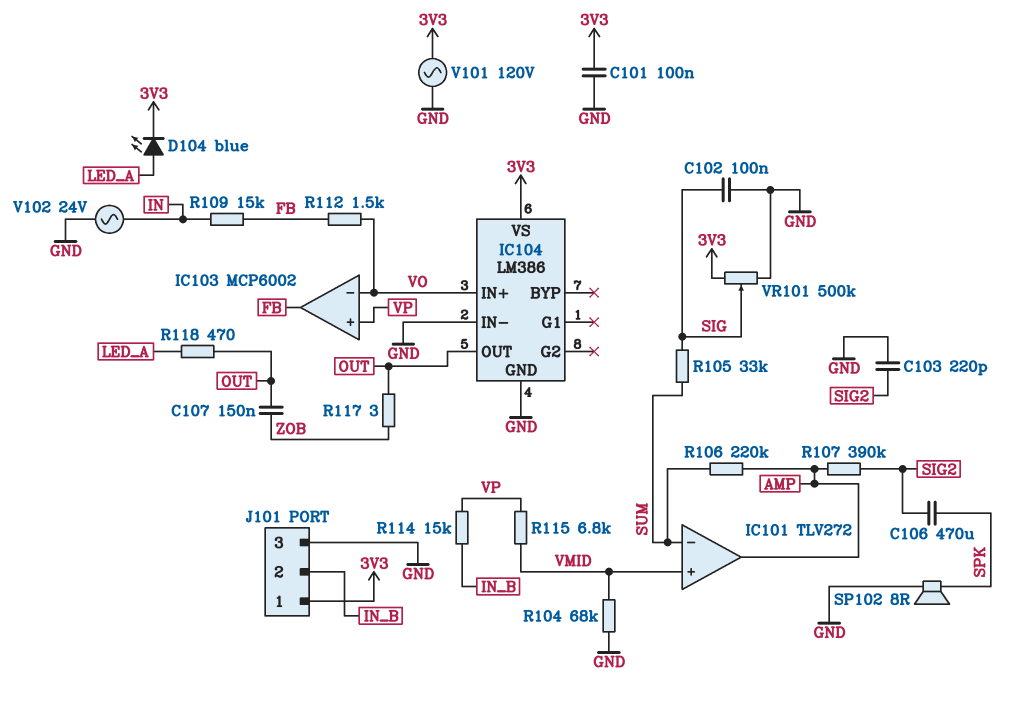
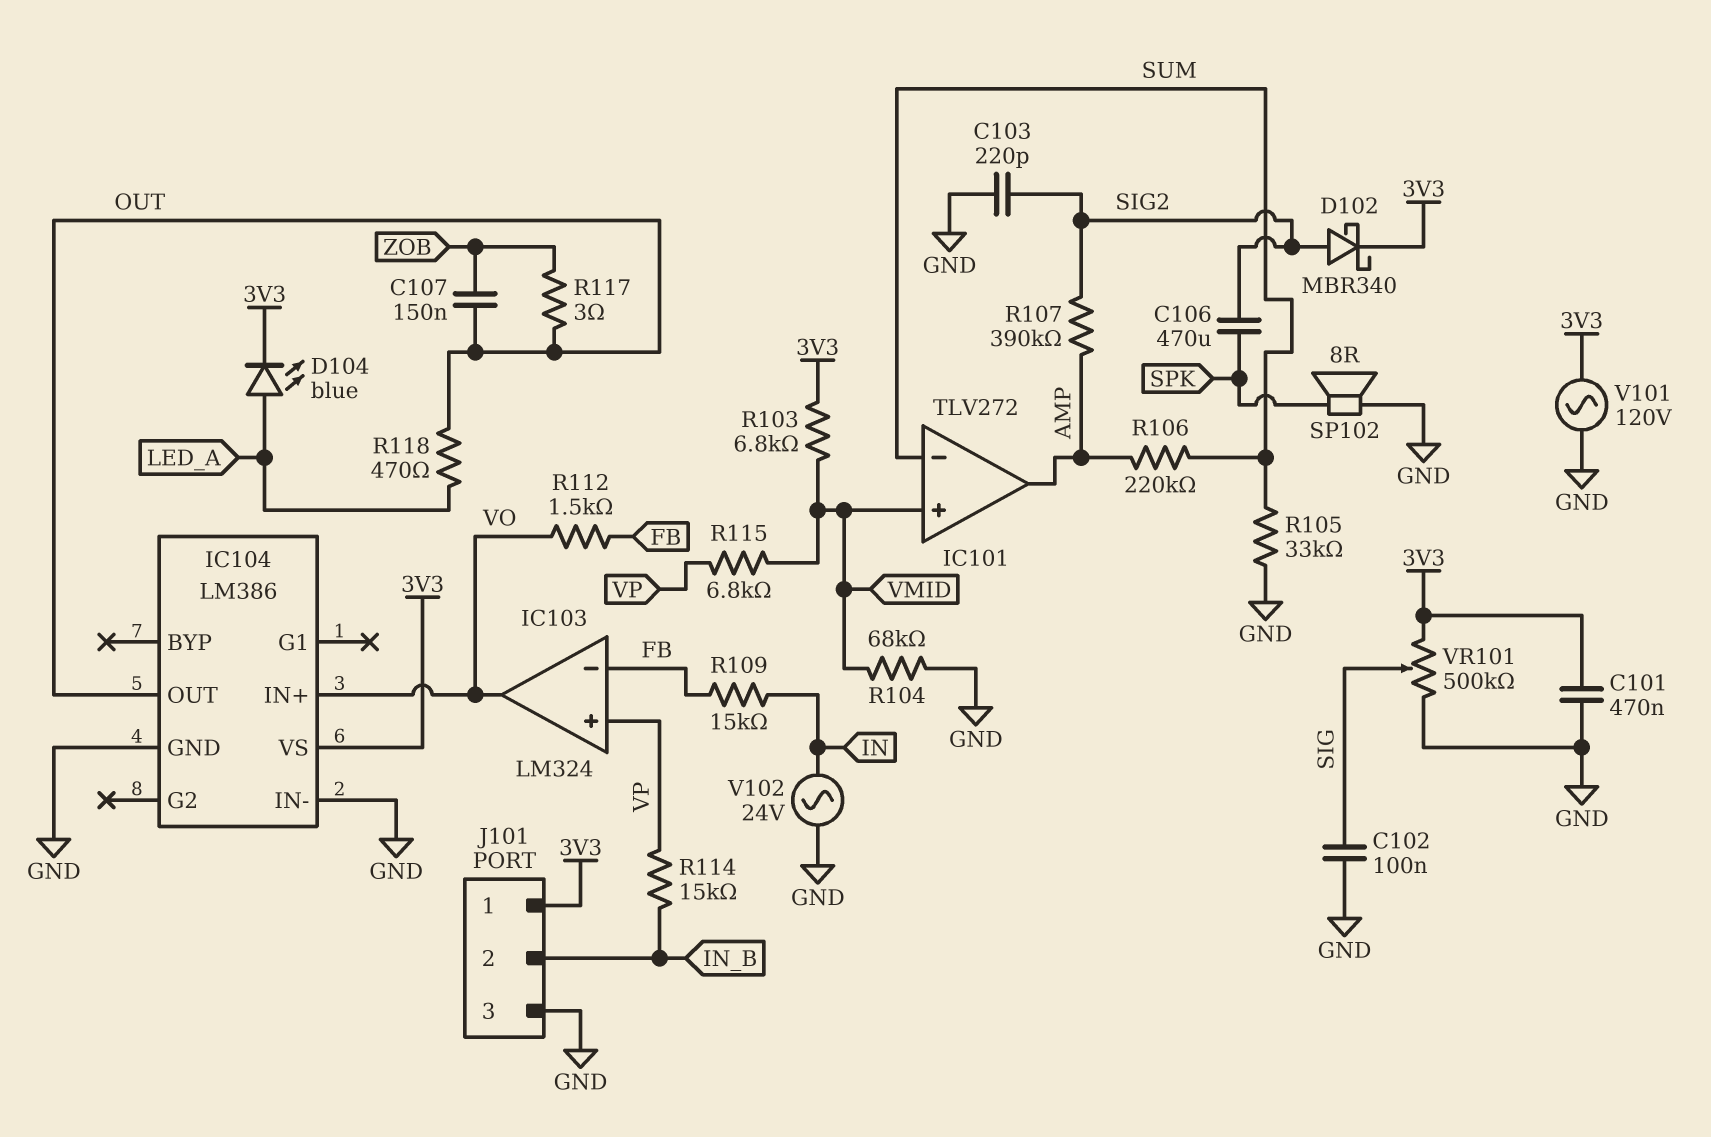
C101: 100nF (3V3, GND) -> 470nF (3V3, GND)
D102: none -> schottky MBR340 (A SIG2, K 3V3)
IC103: MCP6002 -> LM324
IC103 pin in-: VO -> FB
IC103 pin out: FB -> VO
R103: none -> 6.8k (3V3, VMID)
R105: 33k (SIG, SUM) -> 33k (GND, SUM)

